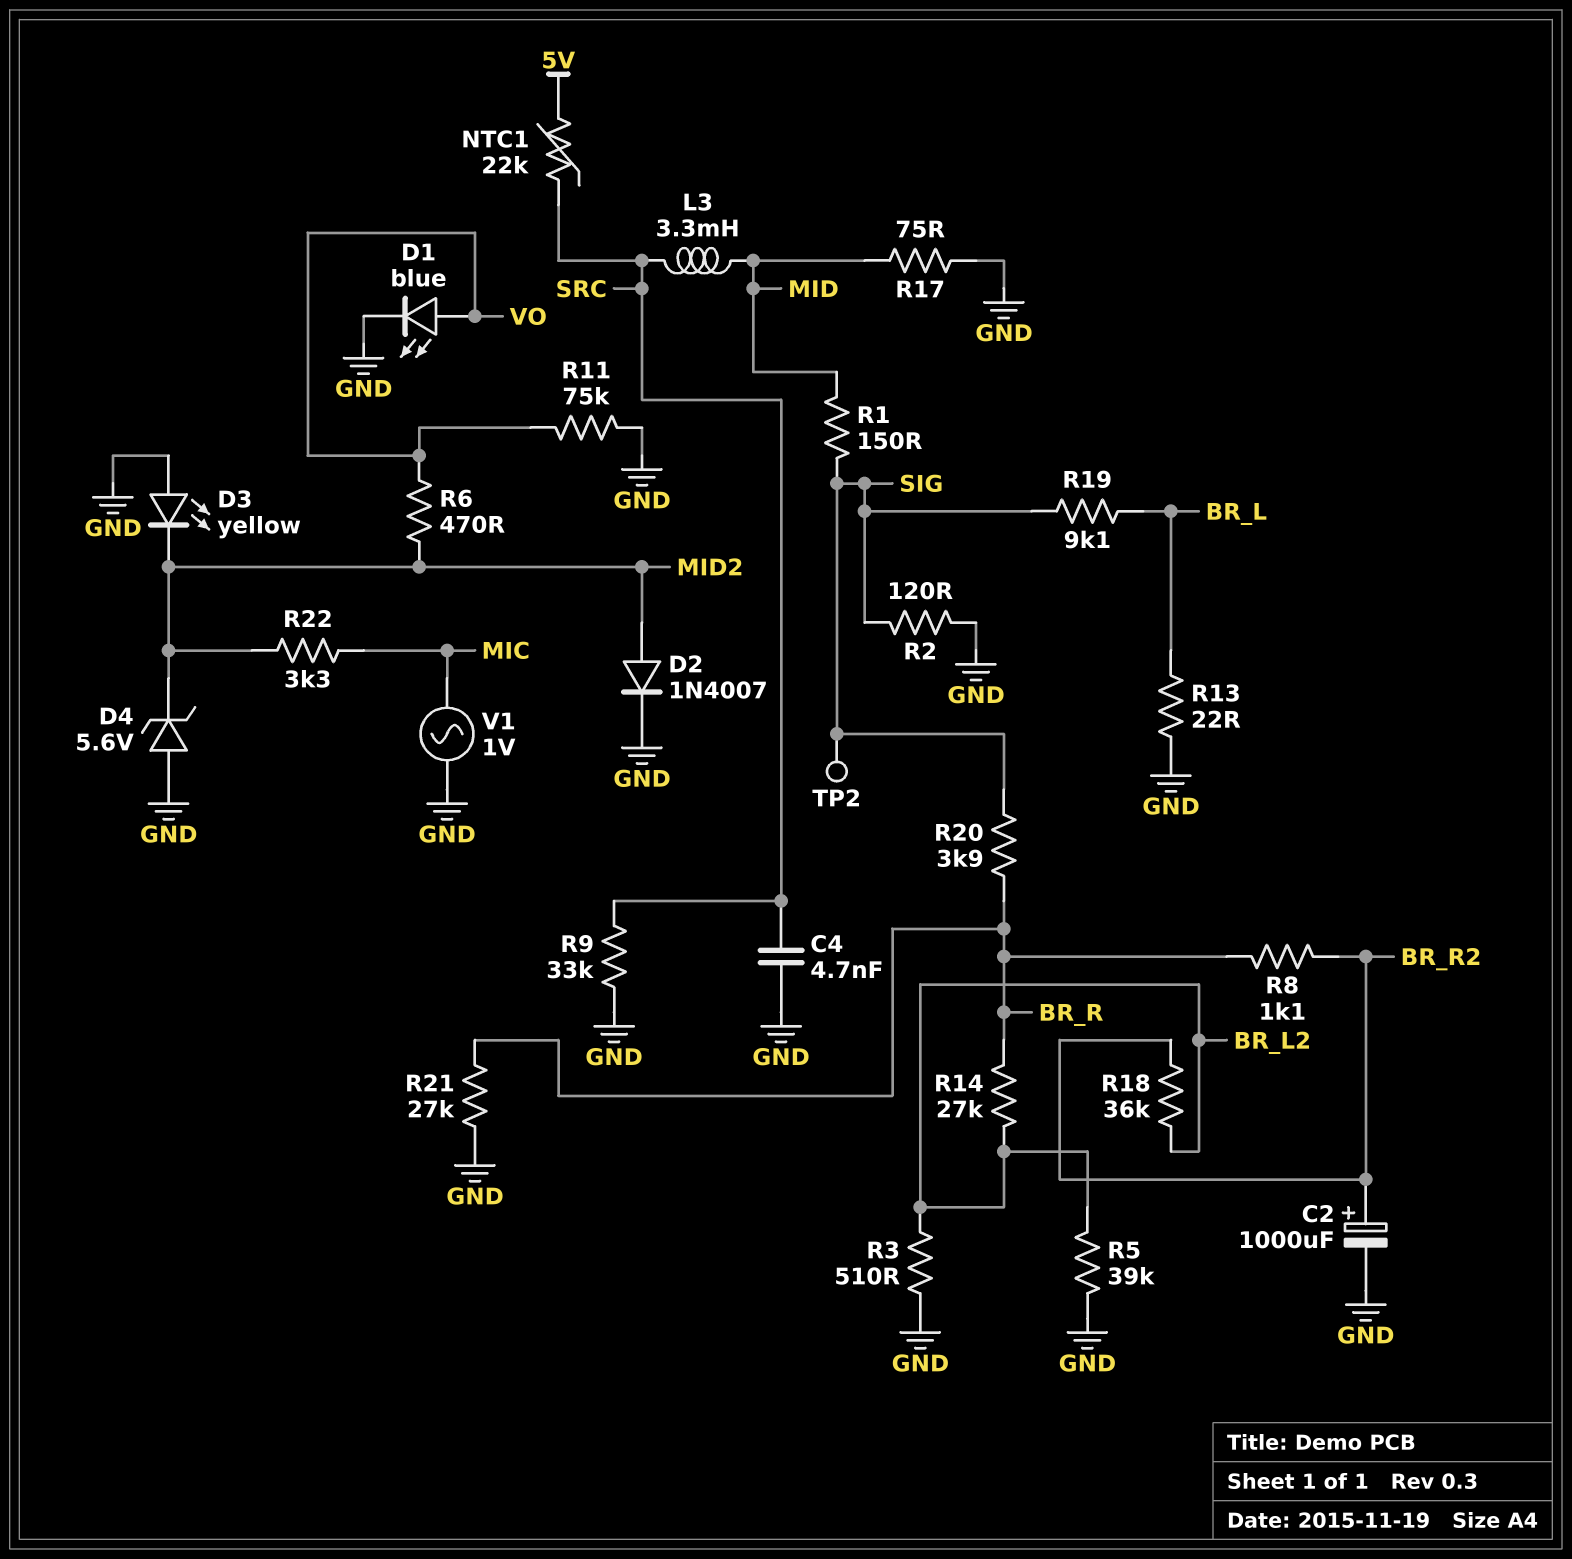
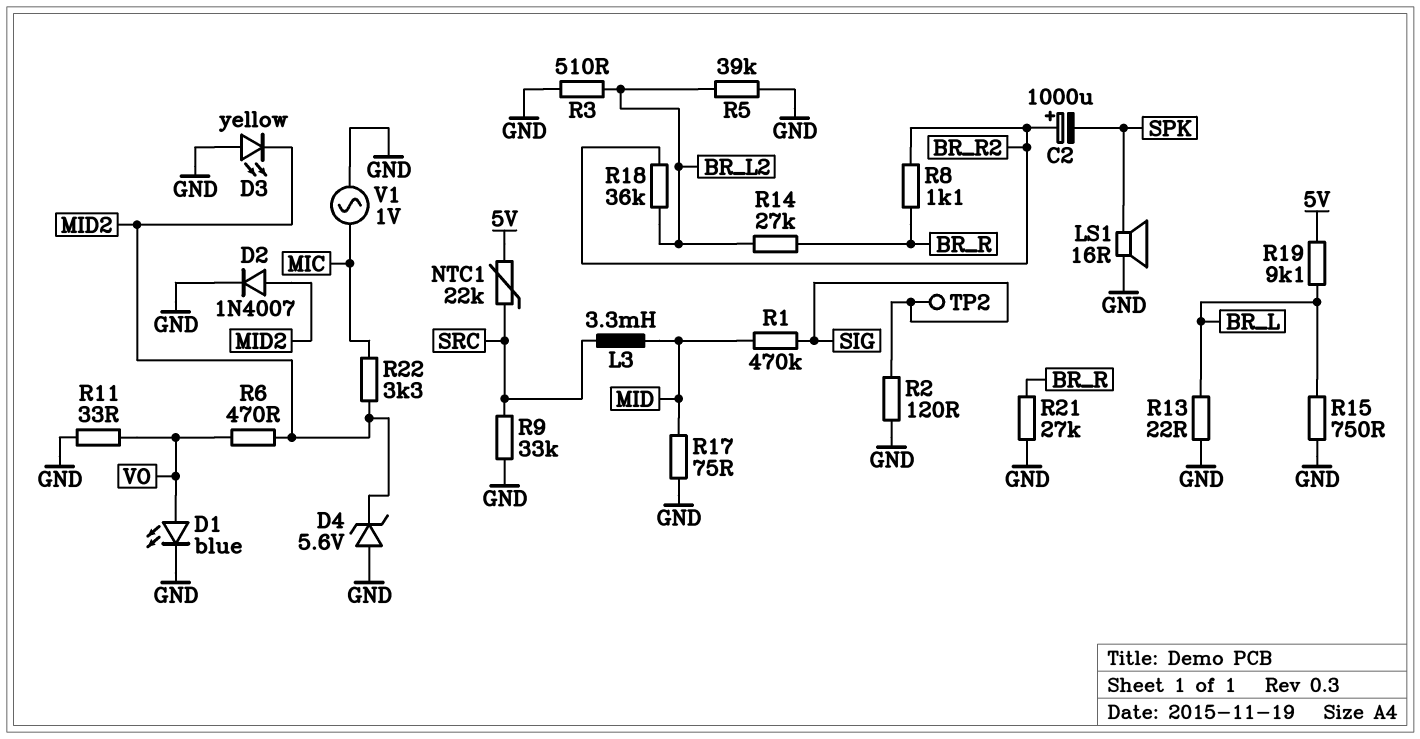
C2: 1000uF (plus BR_R2, minus GND) -> 1000uF (plus BR_R2, minus SPK)
C4: 4.7nF (GND, SRC) -> none
LS1: none -> speaker 16R (GND, SPK)
R1: 150 (MID, SIG) -> 470k (MID, SIG)
R11: 75k (GND, VO) -> 33 (GND, VO)
R15: none -> 750 (BR_L, GND)
R19: 9.1k (BR_L, SIG) -> 9.1k (5V, BR_L)
R20: 3.9k (BR_R, SIG) -> none

